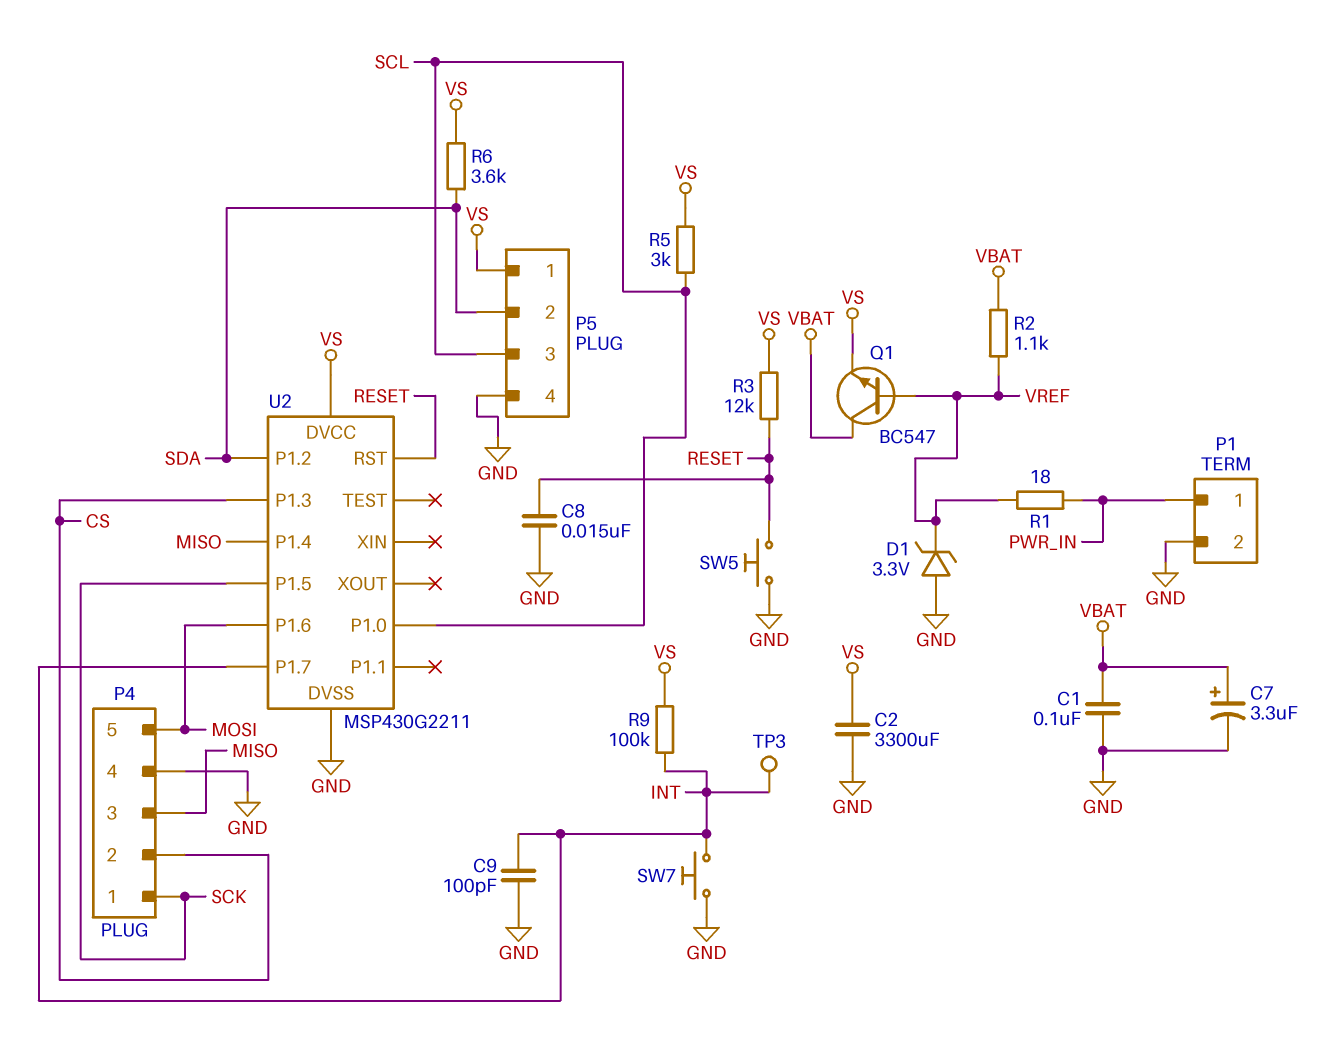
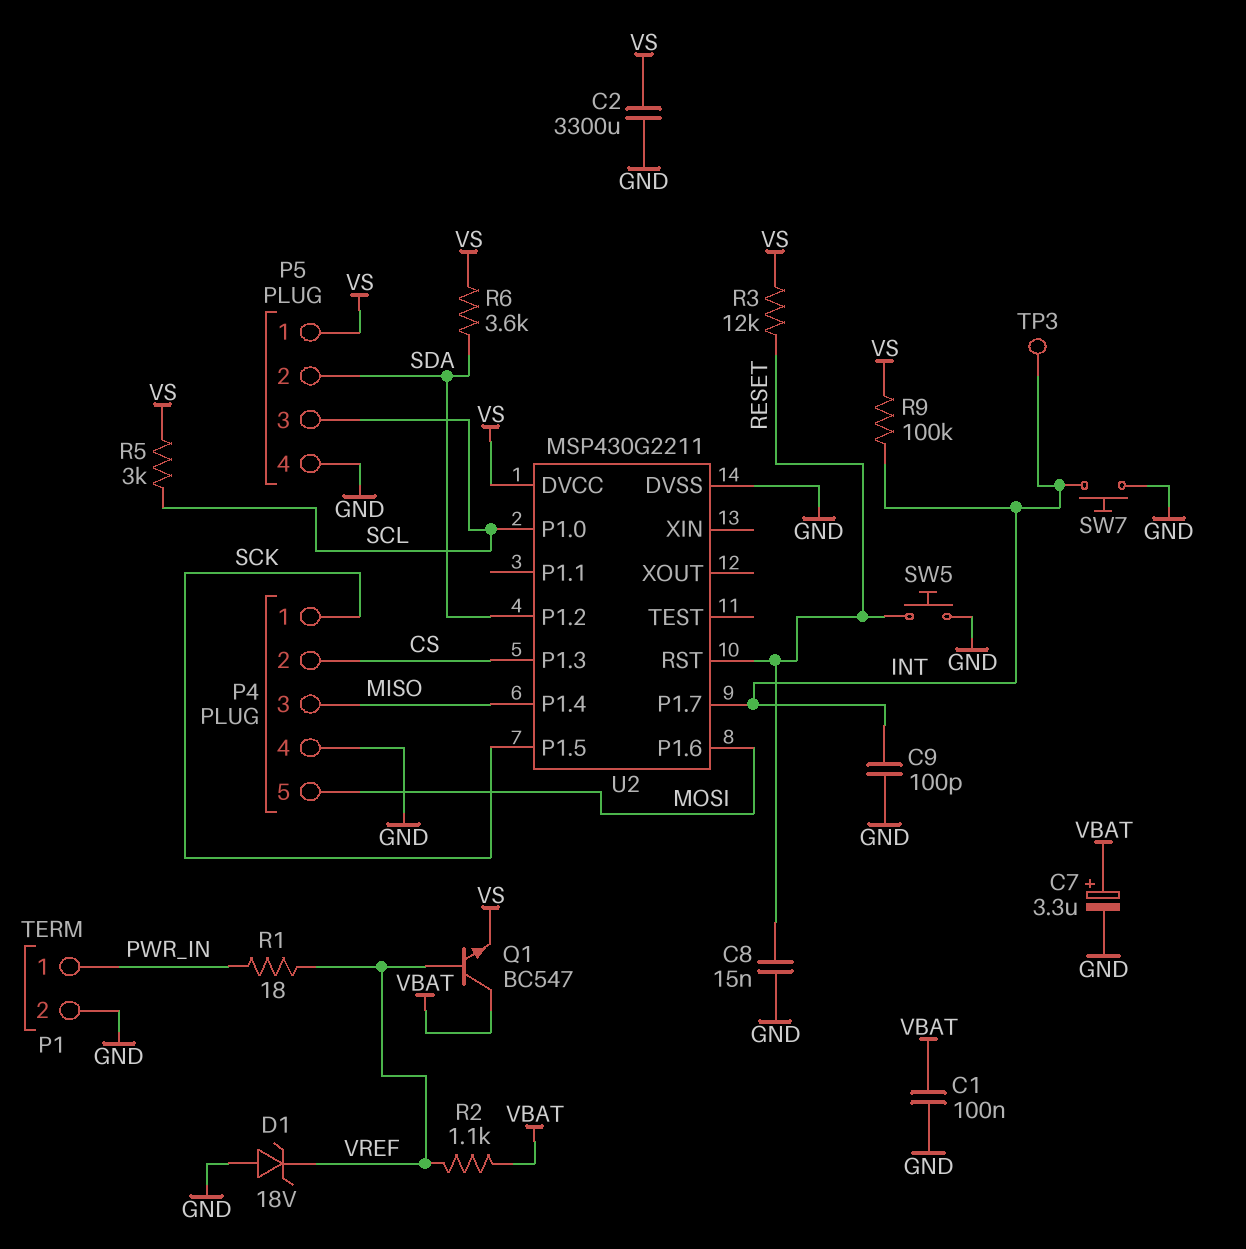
D1: zener 3.3V (A GND, K VREF) -> zener 18V (A GND, K VREF)

